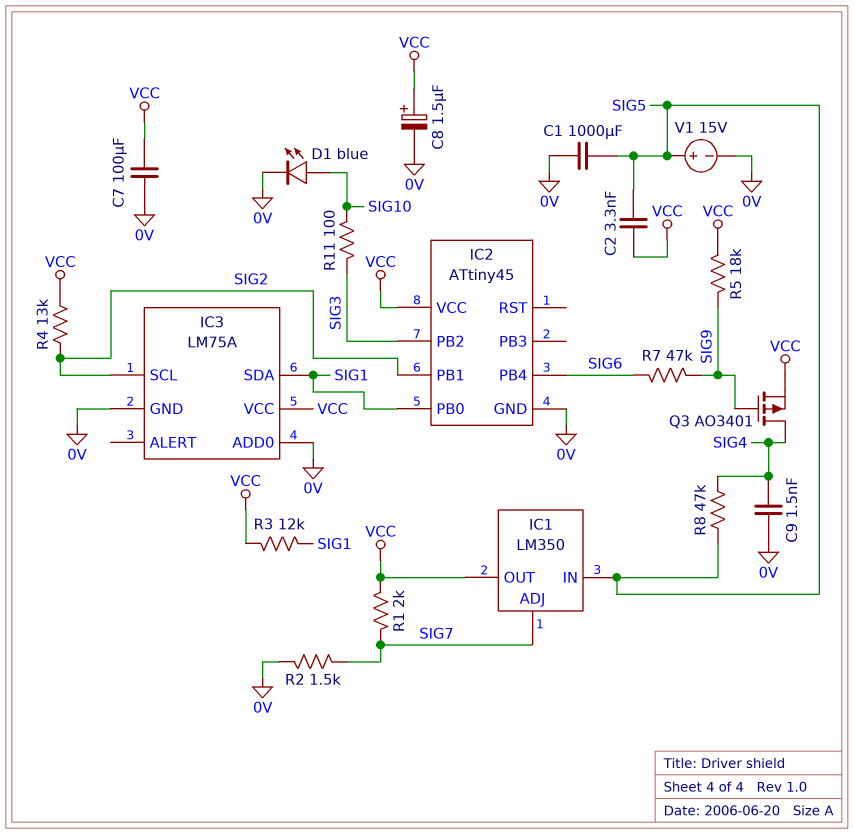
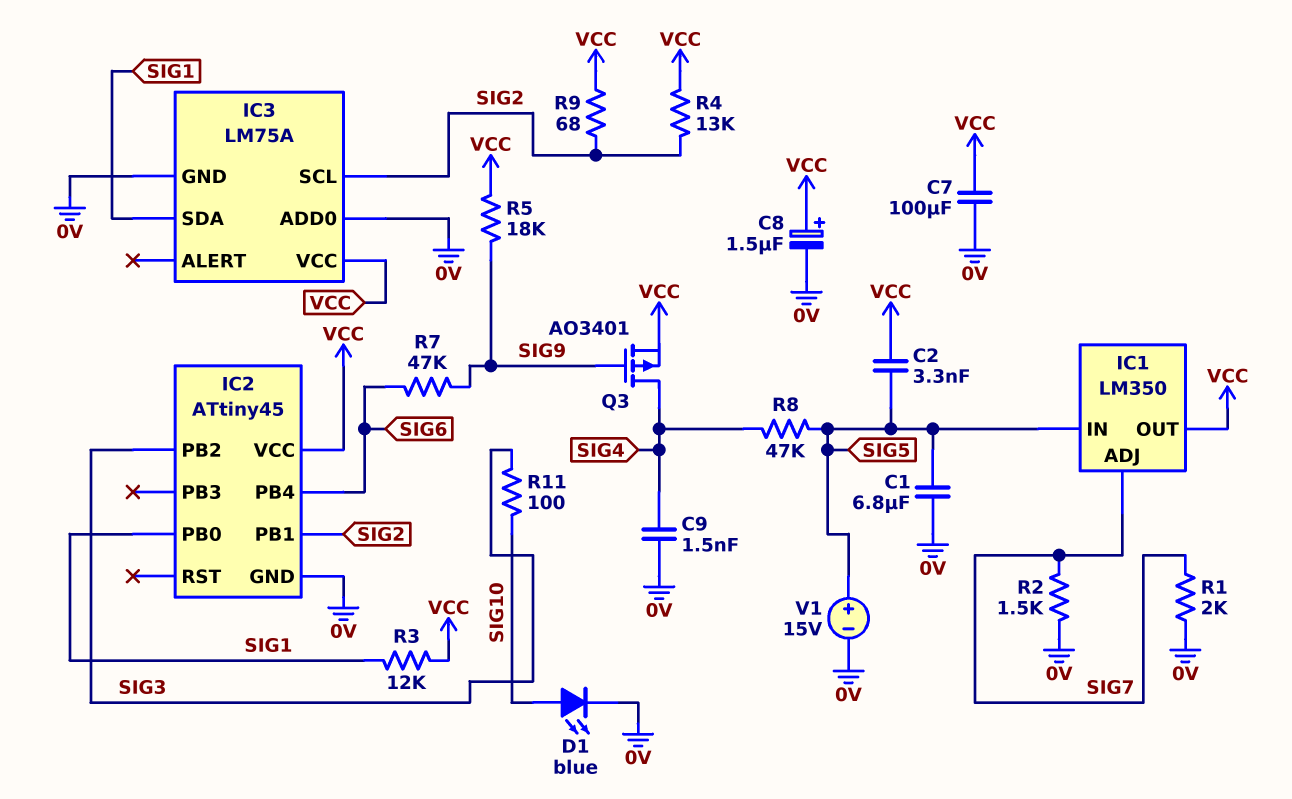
C1: 1000uF (0V, SIG5) -> 6.8uF (0V, SIG5)
R1: 2k (SIG7, VCC) -> 2k (0V, SIG7)
R9: none -> 68 (SIG2, VCC)

